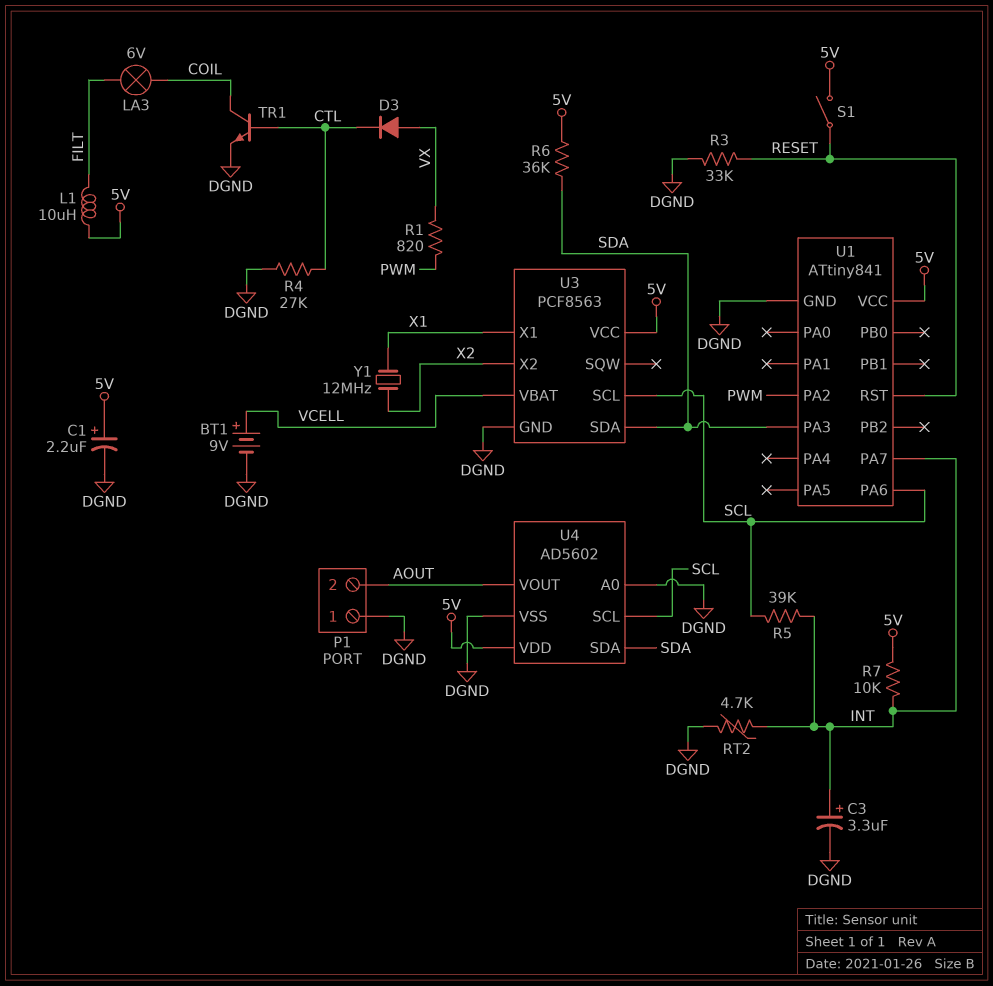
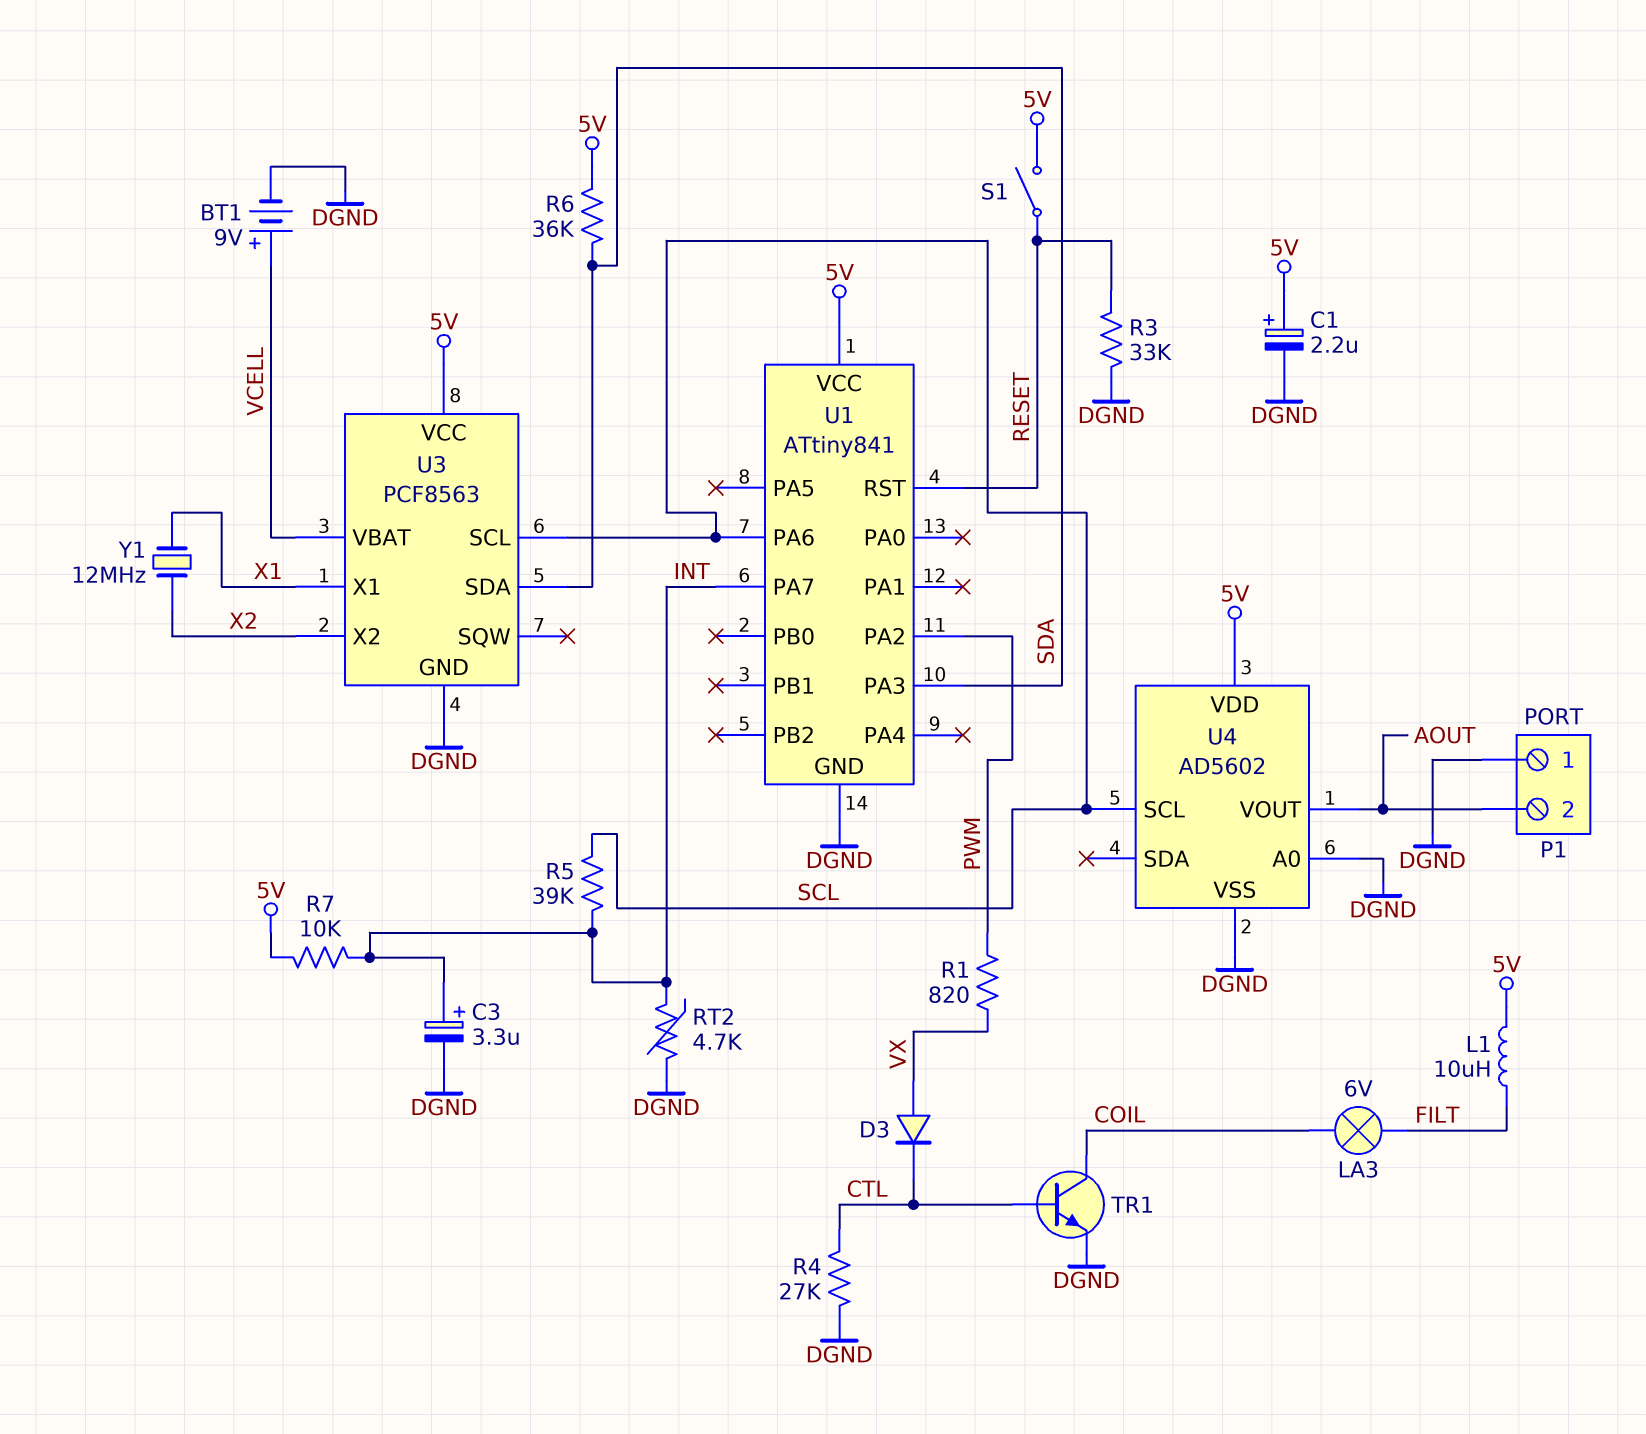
U4 pin SDA: SDA -> none

